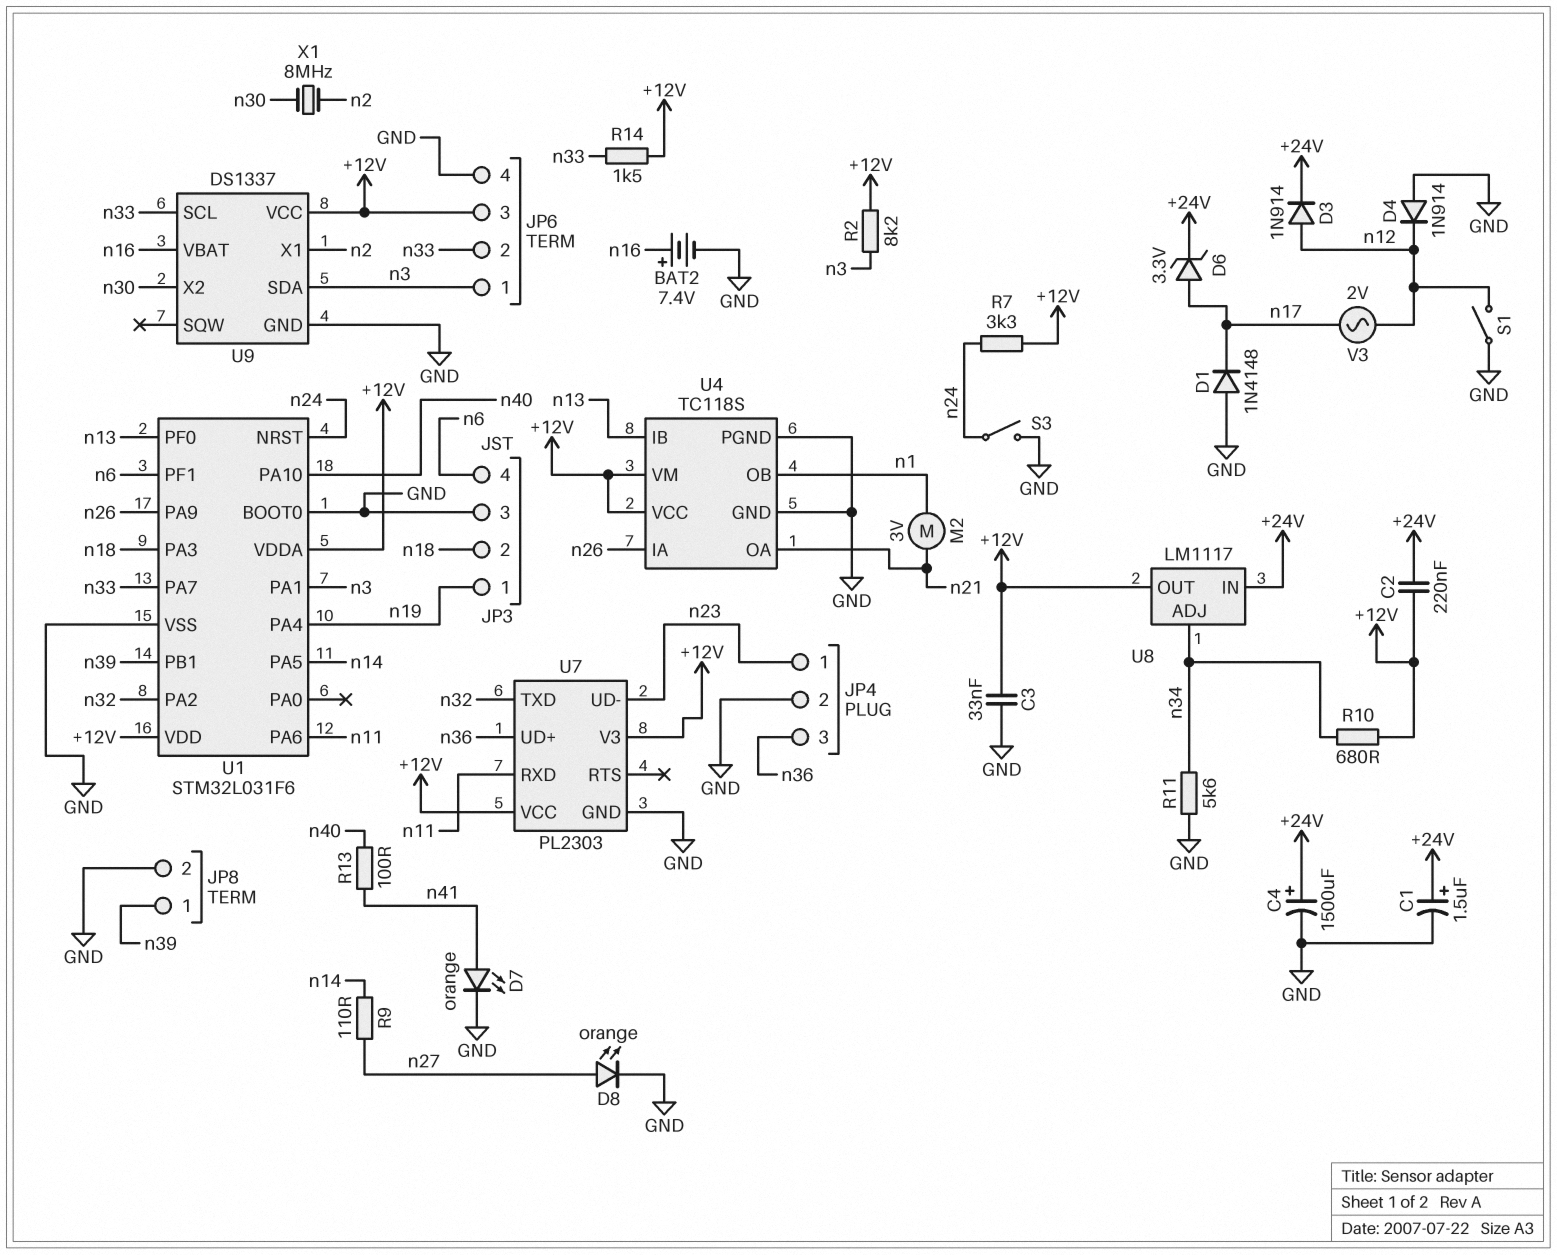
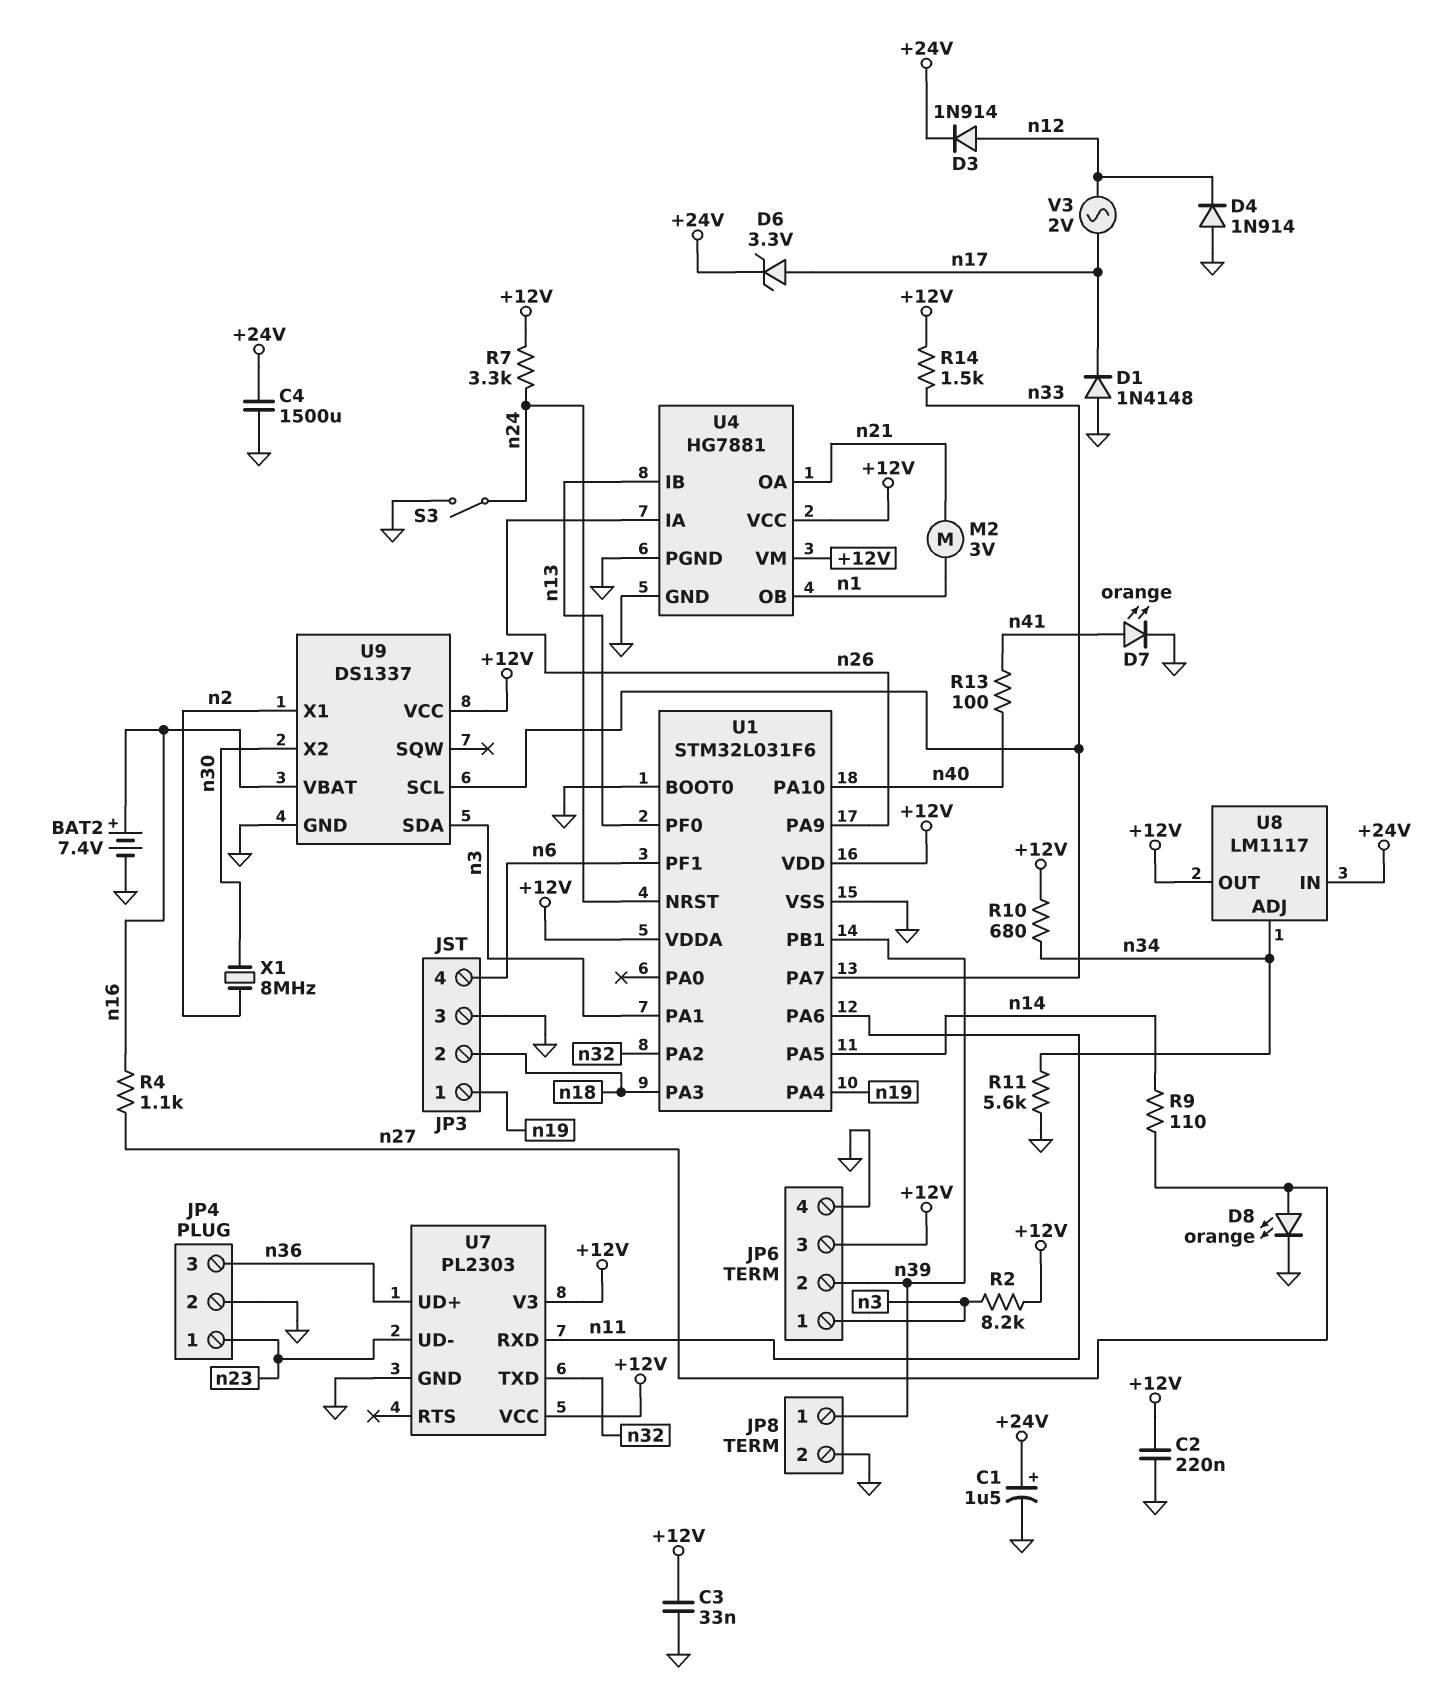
C2: 220nF (+12V, +24V) -> 220nF (+12V, GND)
C4: 1500uF (plus +24V, minus GND) -> 1500uF (+24V, GND)
JP6 pin 2: n33 -> n39
R4: none -> 1.1k (n16, n27)
S1: switch (GND, n12) -> none
U4: TC118S -> HG7881

